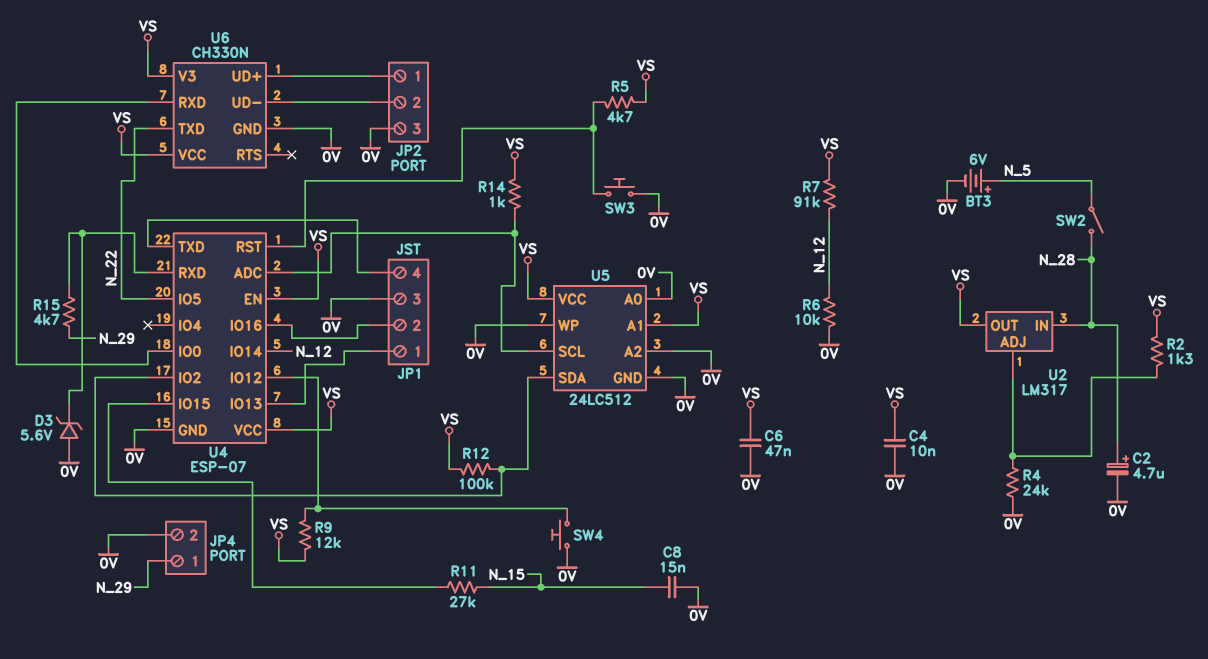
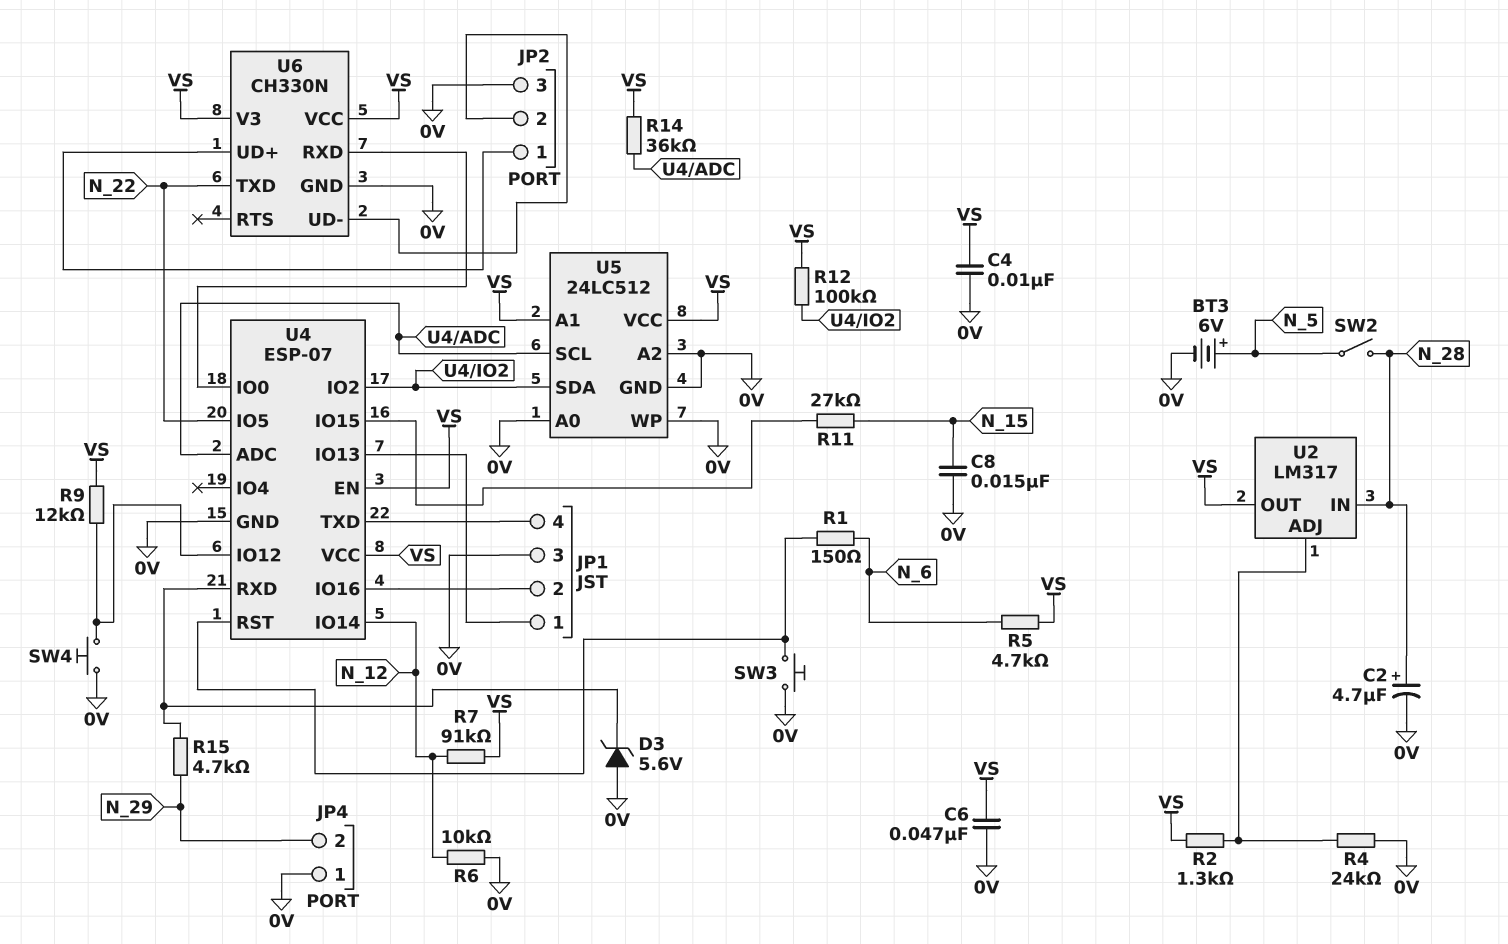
JP4 pin 1: N_29 -> 0V
JP4 pin 2: 0V -> N_29
R1: none -> 150 (N_6, U4/RST)
R5: 4.7k (U4/RST, VS) -> 4.7k (N_6, VS)
R14: 1k (U4/ADC, VS) -> 36k (U4/ADC, VS)

